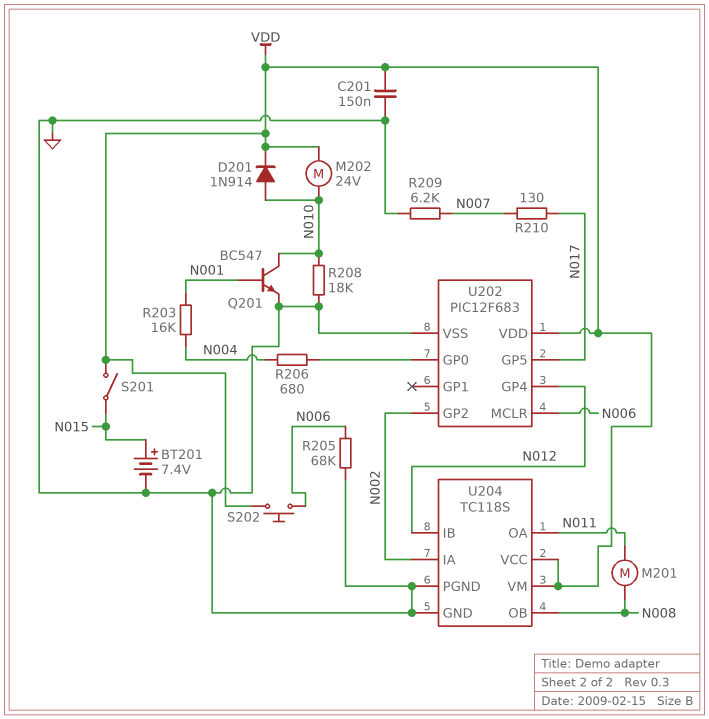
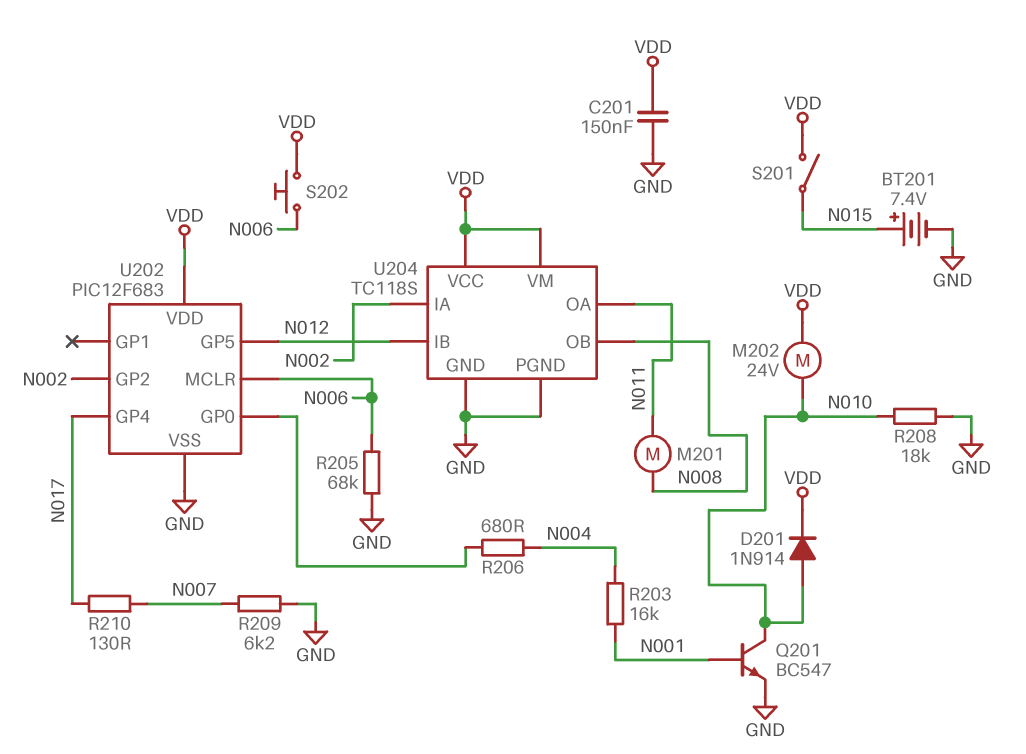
U202 pin GP4: N012 -> N017
U202 pin GP5: N017 -> N012

